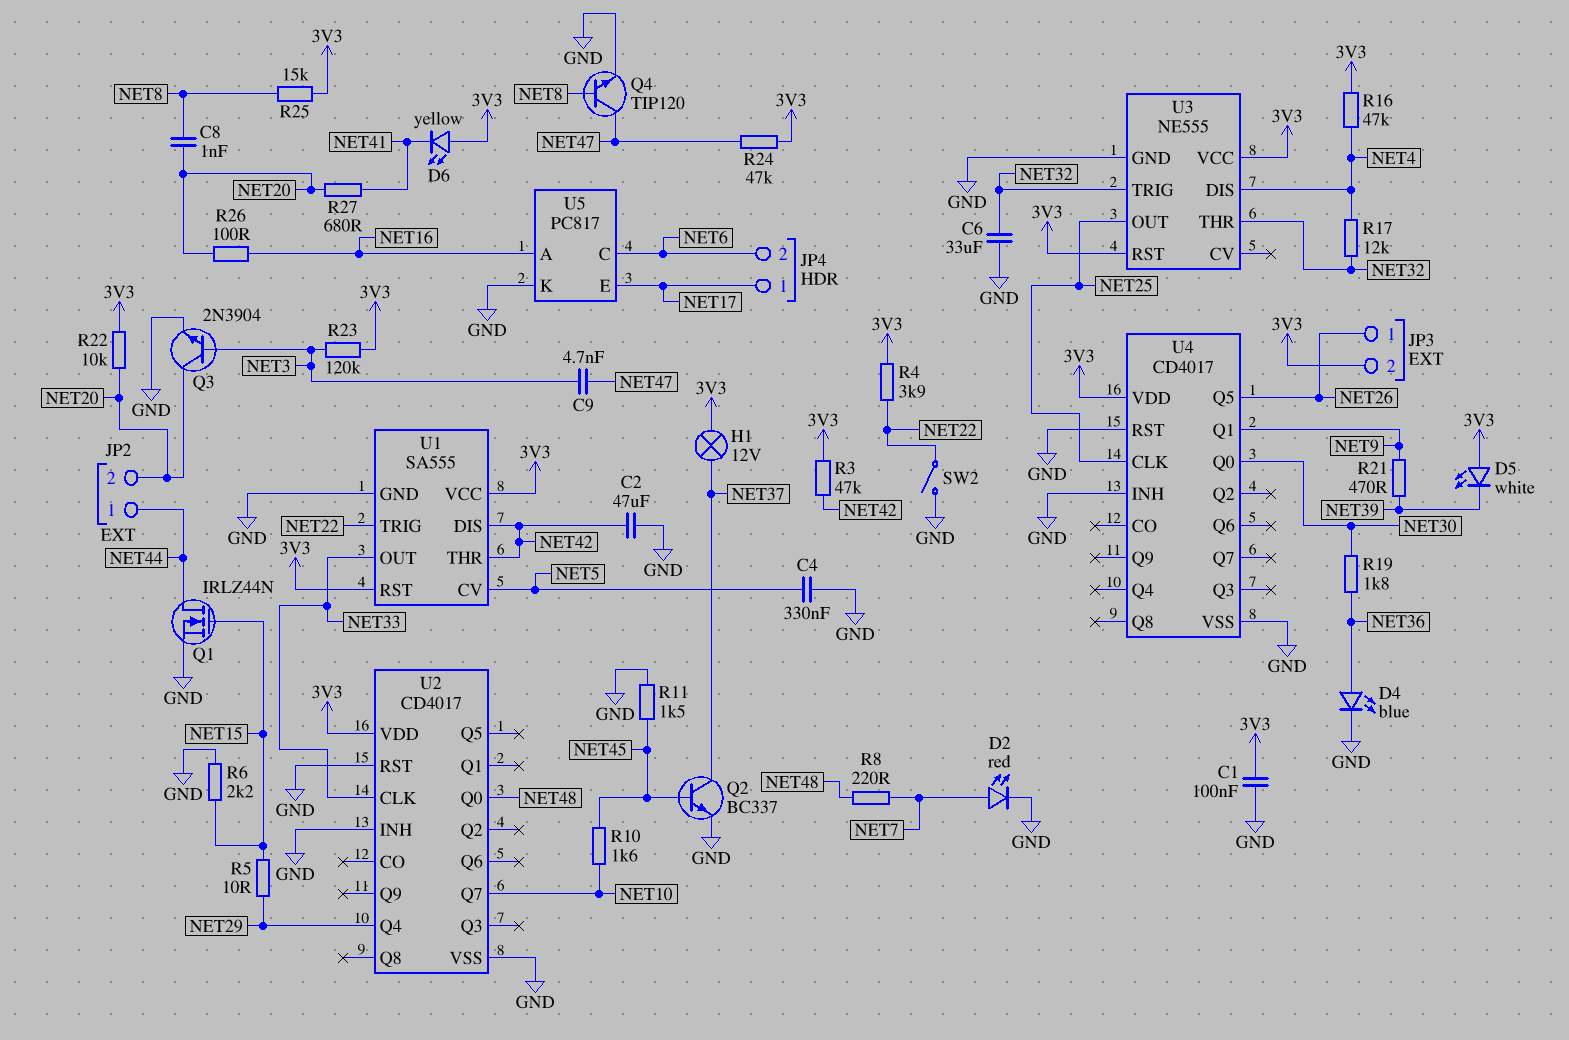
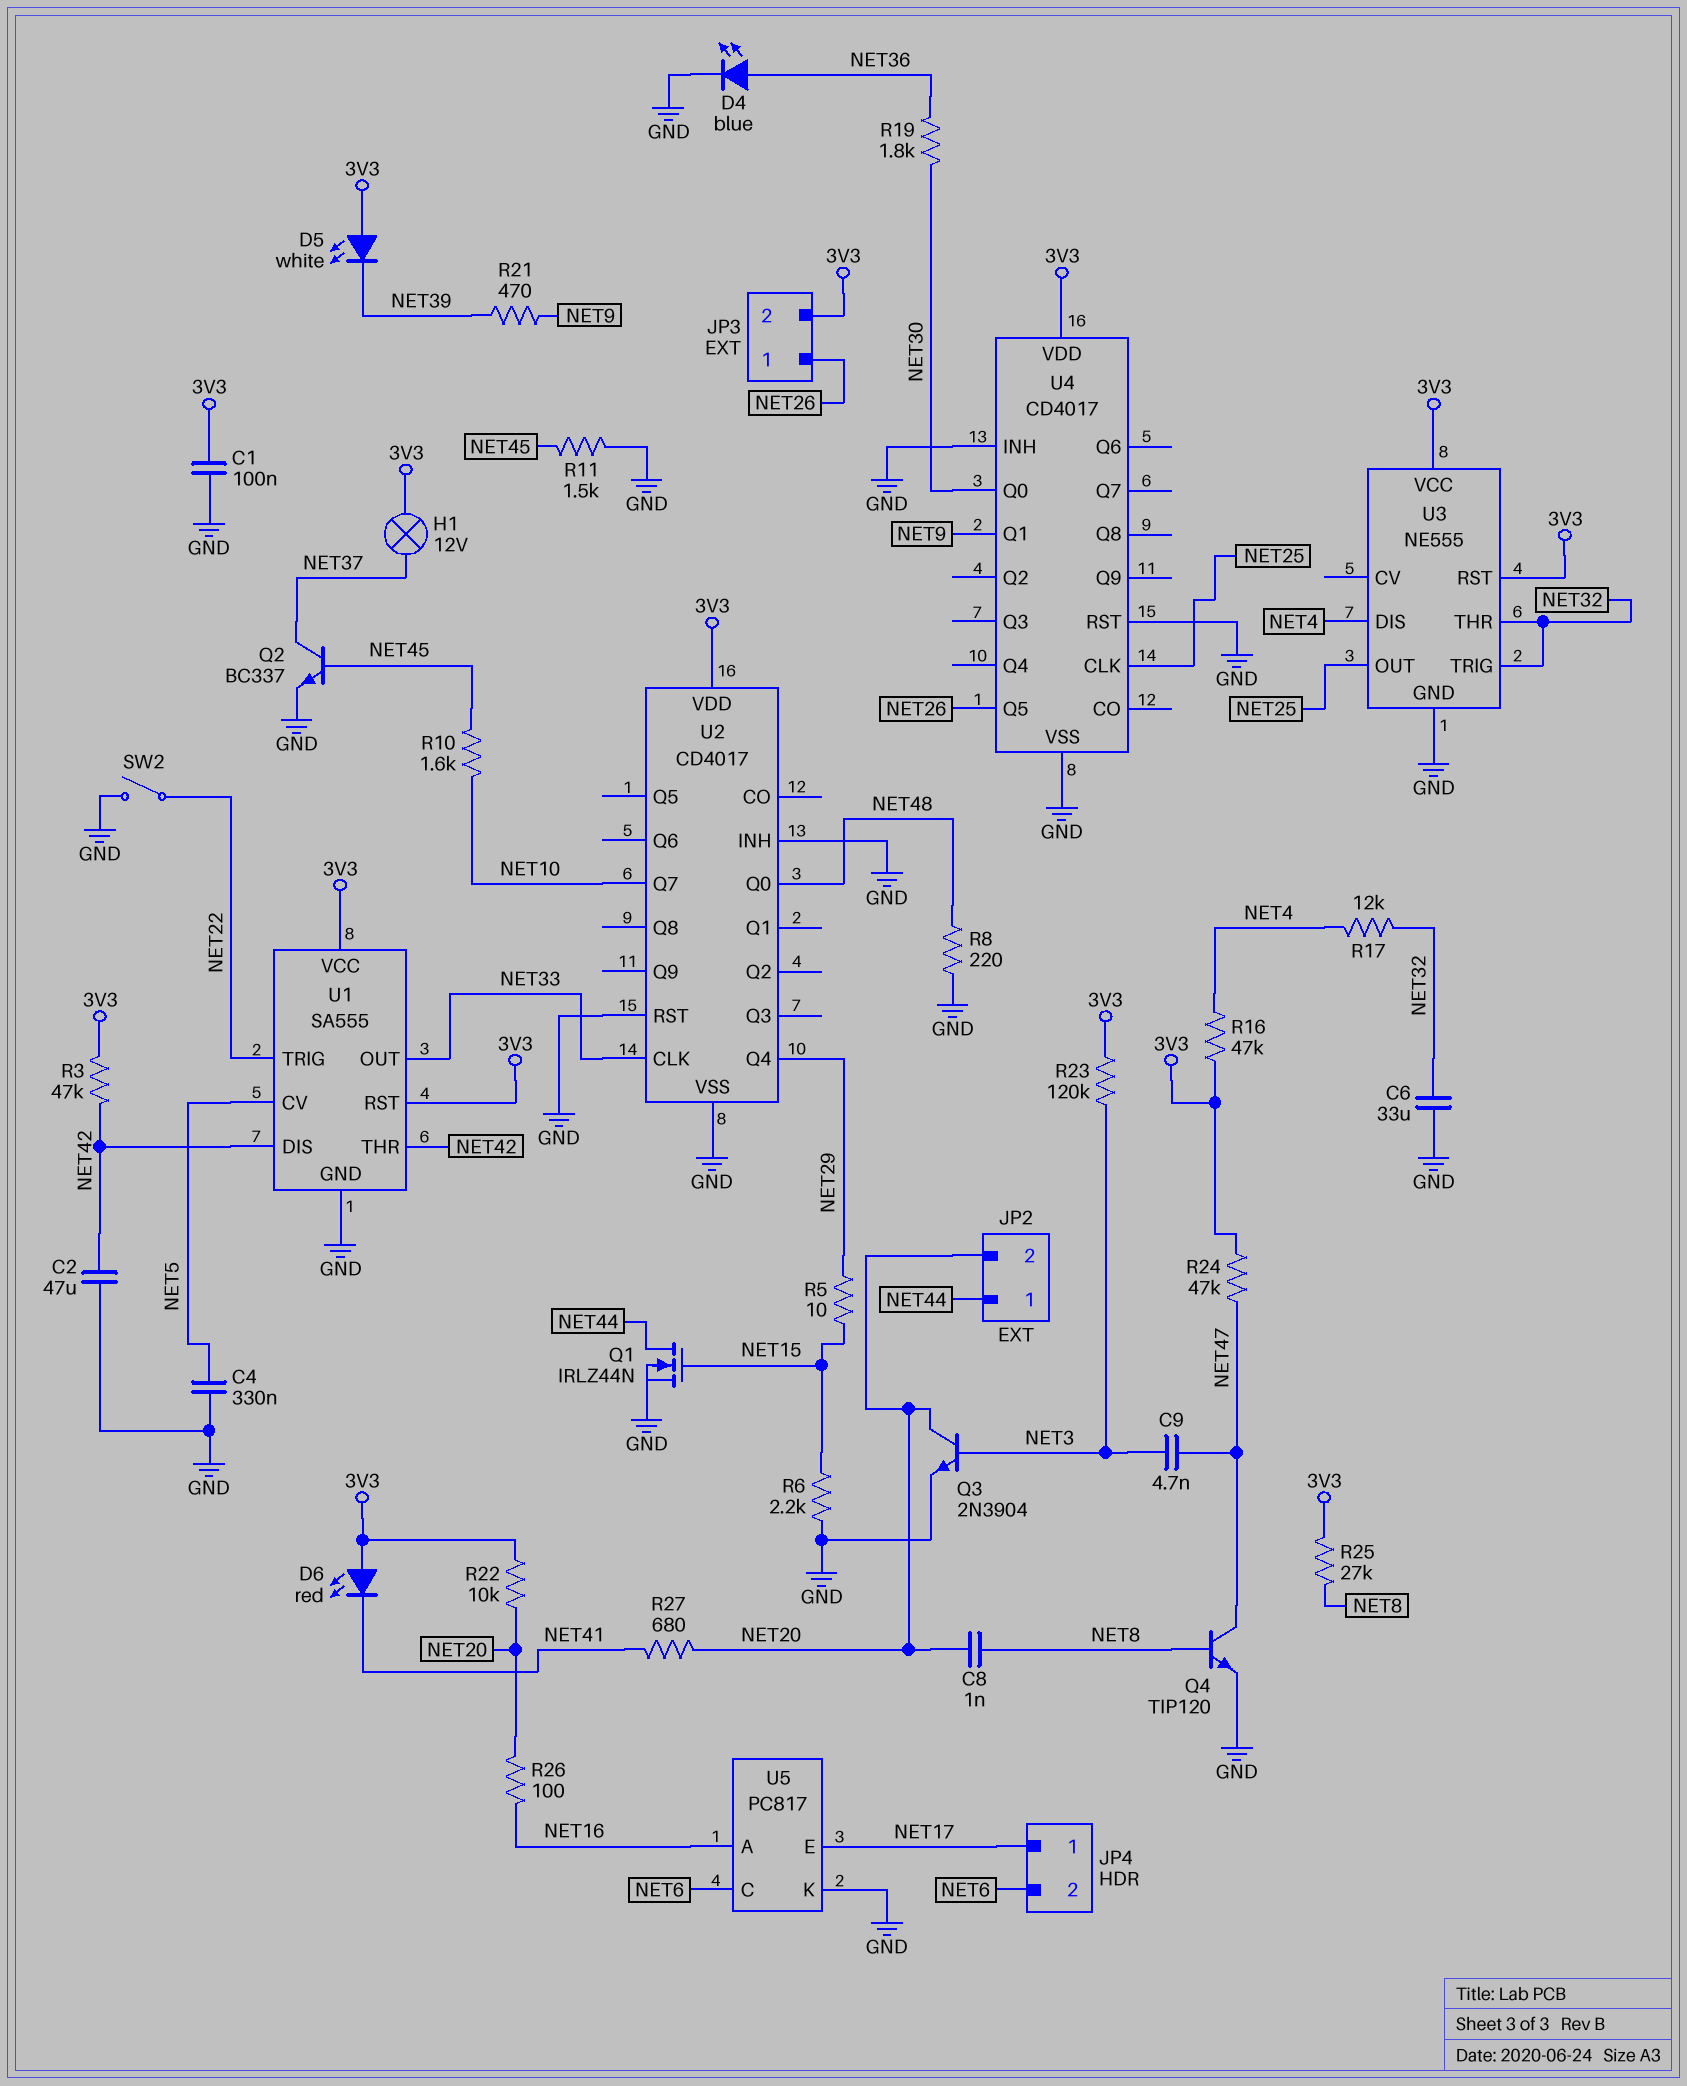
D2: LED red (A NET7, K GND) -> none
D6: LED yellow (A 3V3, K NET41) -> LED red (A 3V3, K NET41)
R4: 3.9k (3V3, NET22) -> none
R8: 220 (NET7, NET48) -> 220 (GND, NET48)
R25: 15k (3V3, NET8) -> 27k (3V3, NET8)

